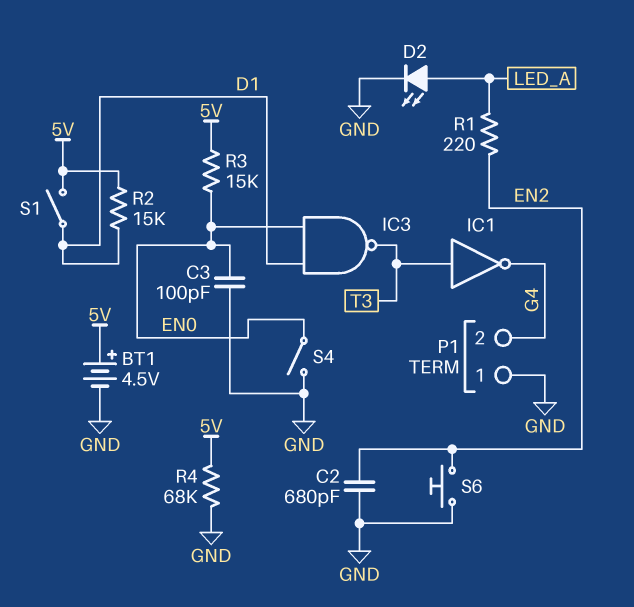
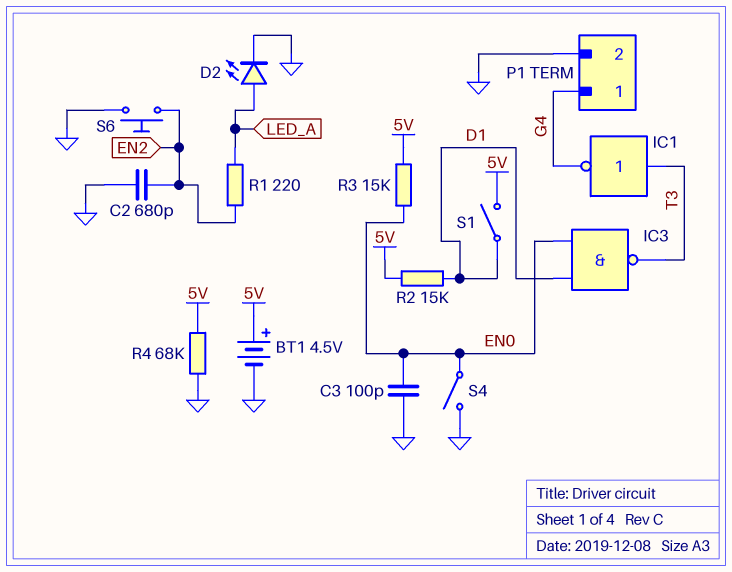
P1 pin 1: GND -> G4
P1 pin 2: G4 -> GND

